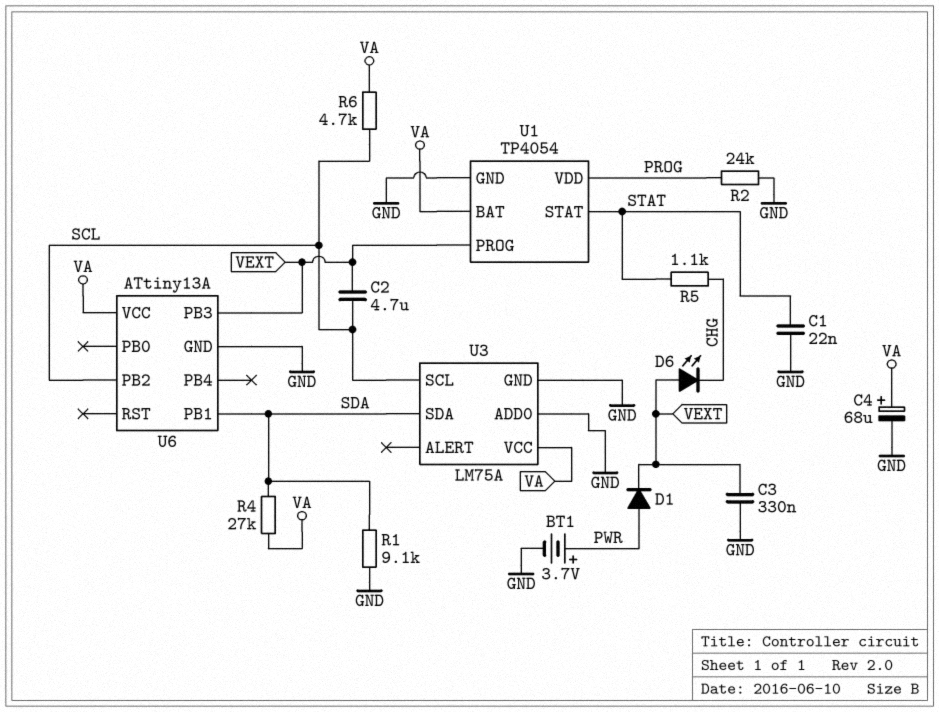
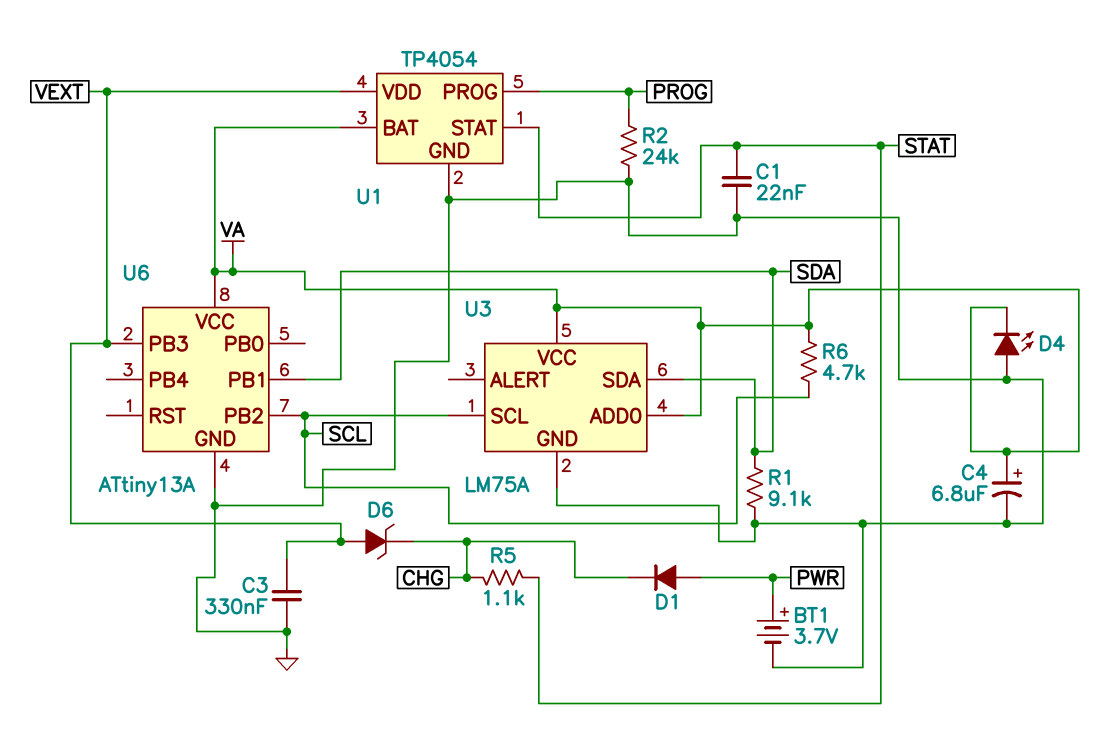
C2: 4.7uF (SCL, VEXT) -> none
C4: 68uF (plus VA, minus GND) -> 6.8uF (plus VA, minus GND)
D1: diode (A PWR, K VEXT) -> diode (A PWR, K CHG)
D4: none -> LED (A GND, K VA)
D6: LED (A VEXT, K CHG) -> zener (A VEXT, K CHG)
R4: 27k (SDA, VA) -> none
U1 pin PROG: VEXT -> PROG
U1 pin VDD: PROG -> VEXT
U3 pin ADD0: GND -> VA

